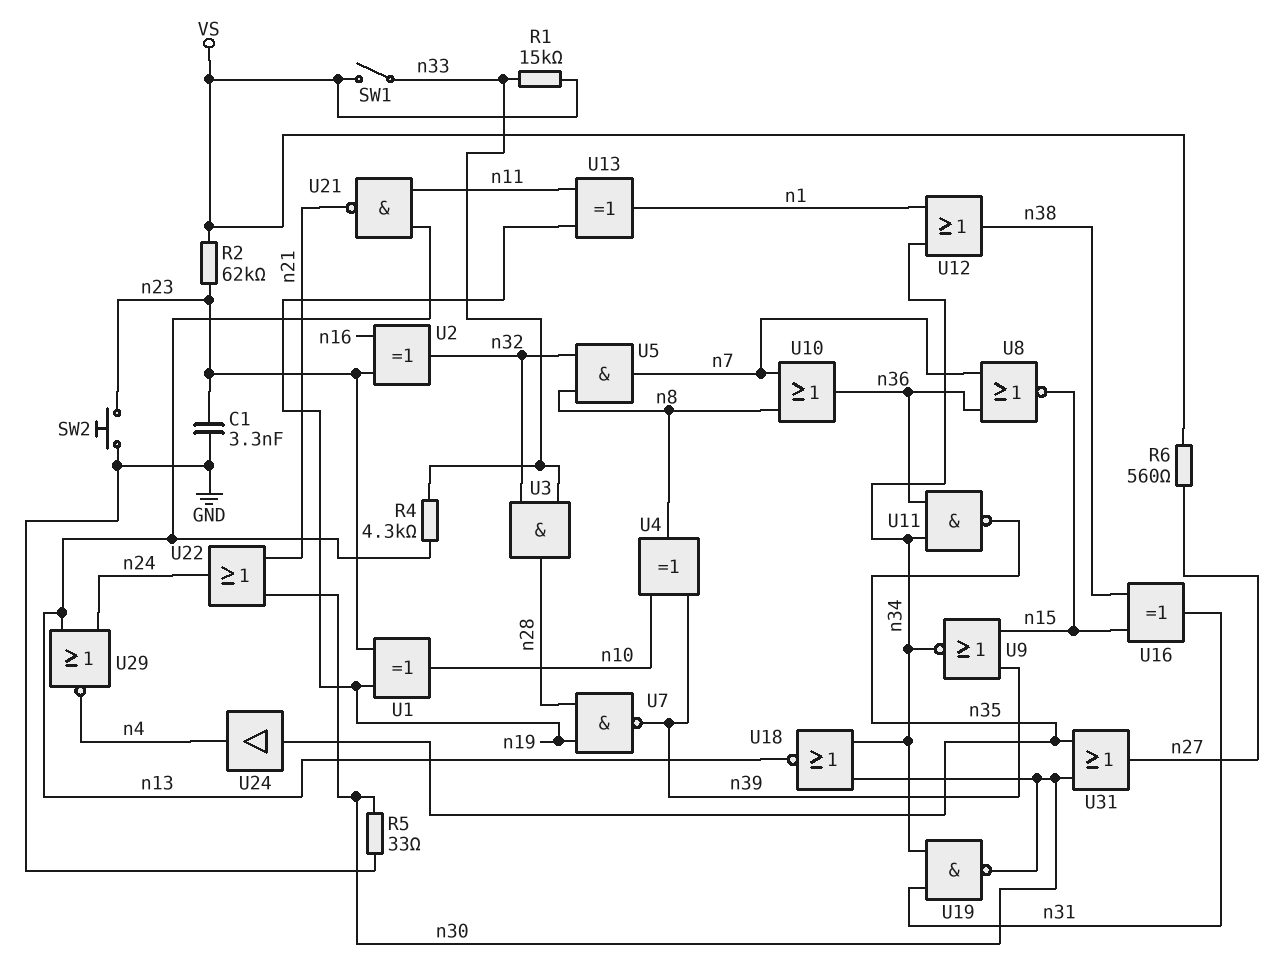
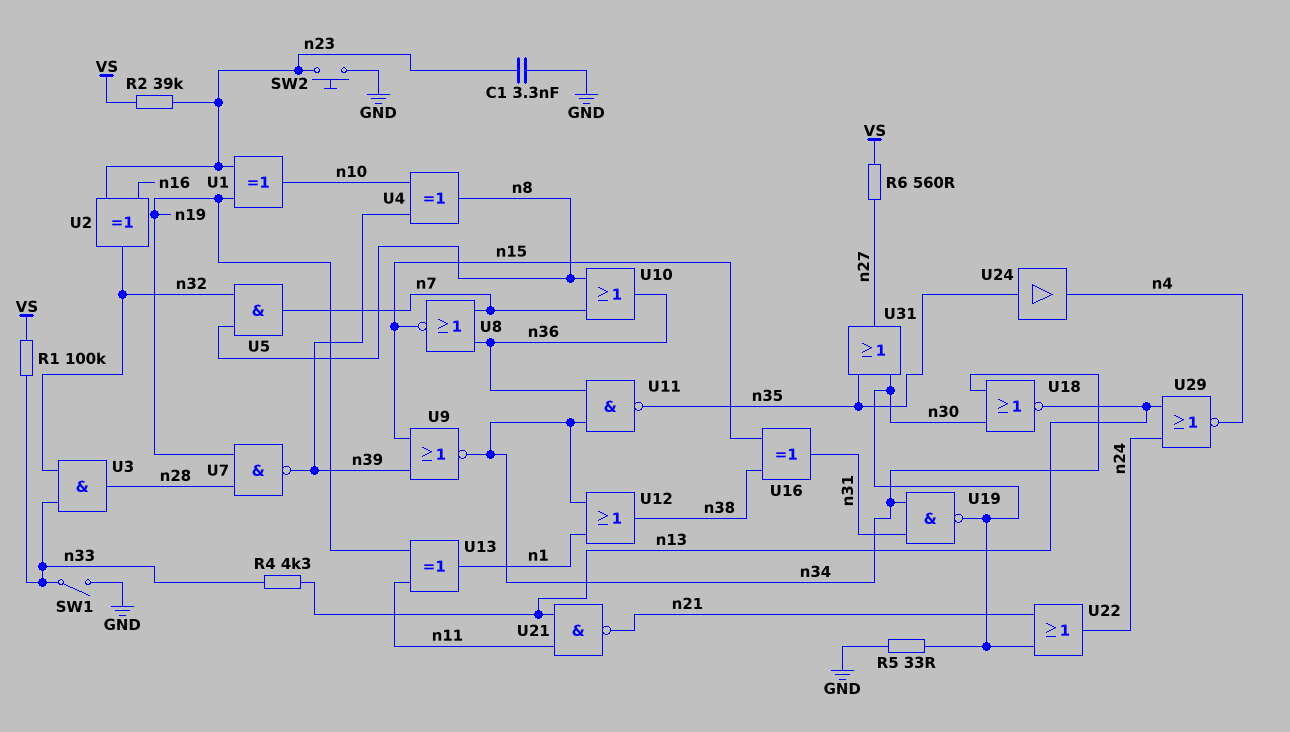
R1: 15k (VS, n33) -> 100k (VS, n33)
R2: 62k (VS, n23) -> 39k (VS, n23)
SW1: switch (VS, n33) -> switch (GND, n33)

